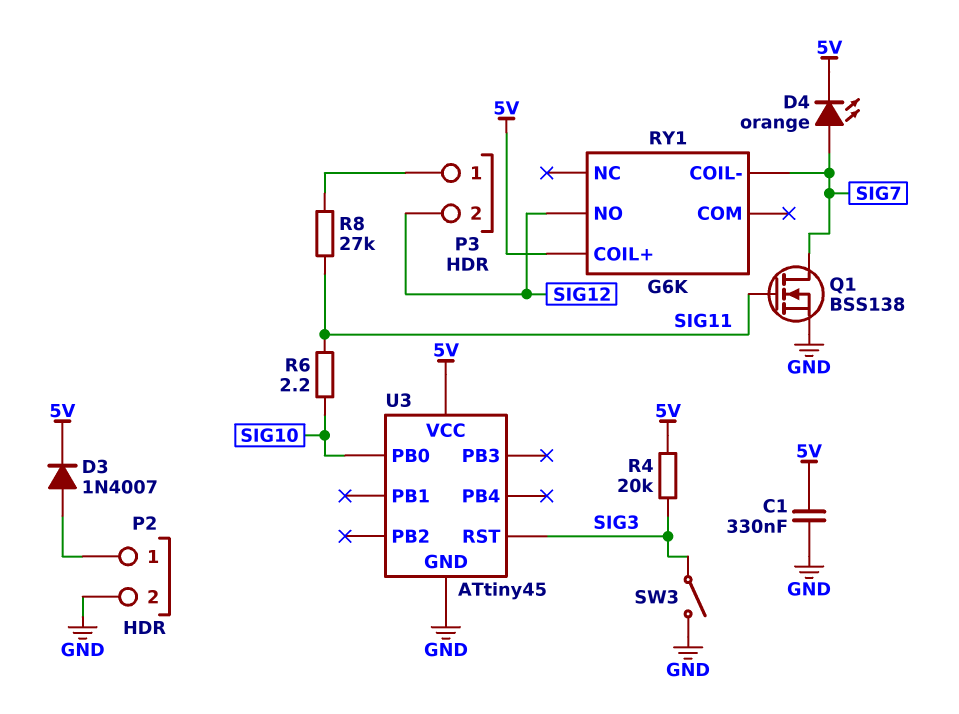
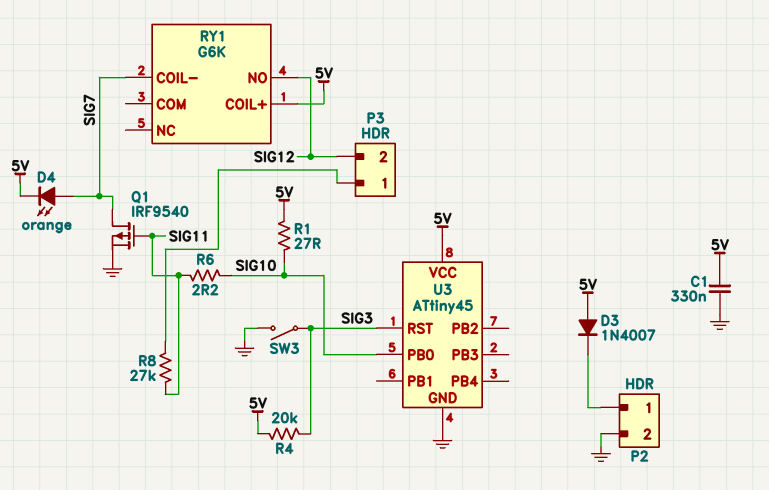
D3: diode 1N4007 (A P2/1, K 5V) -> diode 1N4007 (A 5V, K P2/1)
Q1: NMOS BSS138 (G SIG11, D SIG7, S GND) -> PMOS IRF9540 (G SIG11, D SIG7, S GND)
R1: none -> 27 (5V, SIG10)

